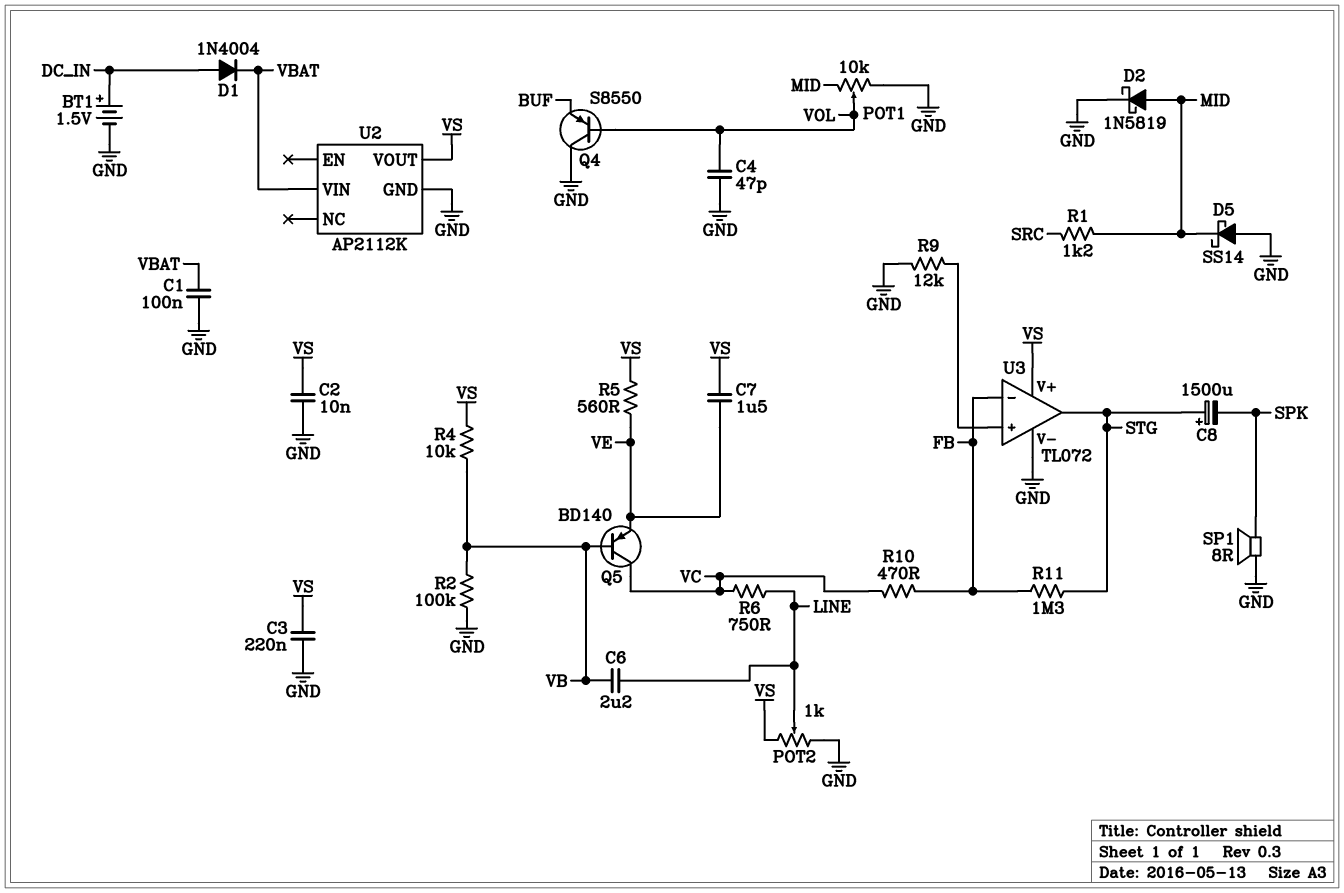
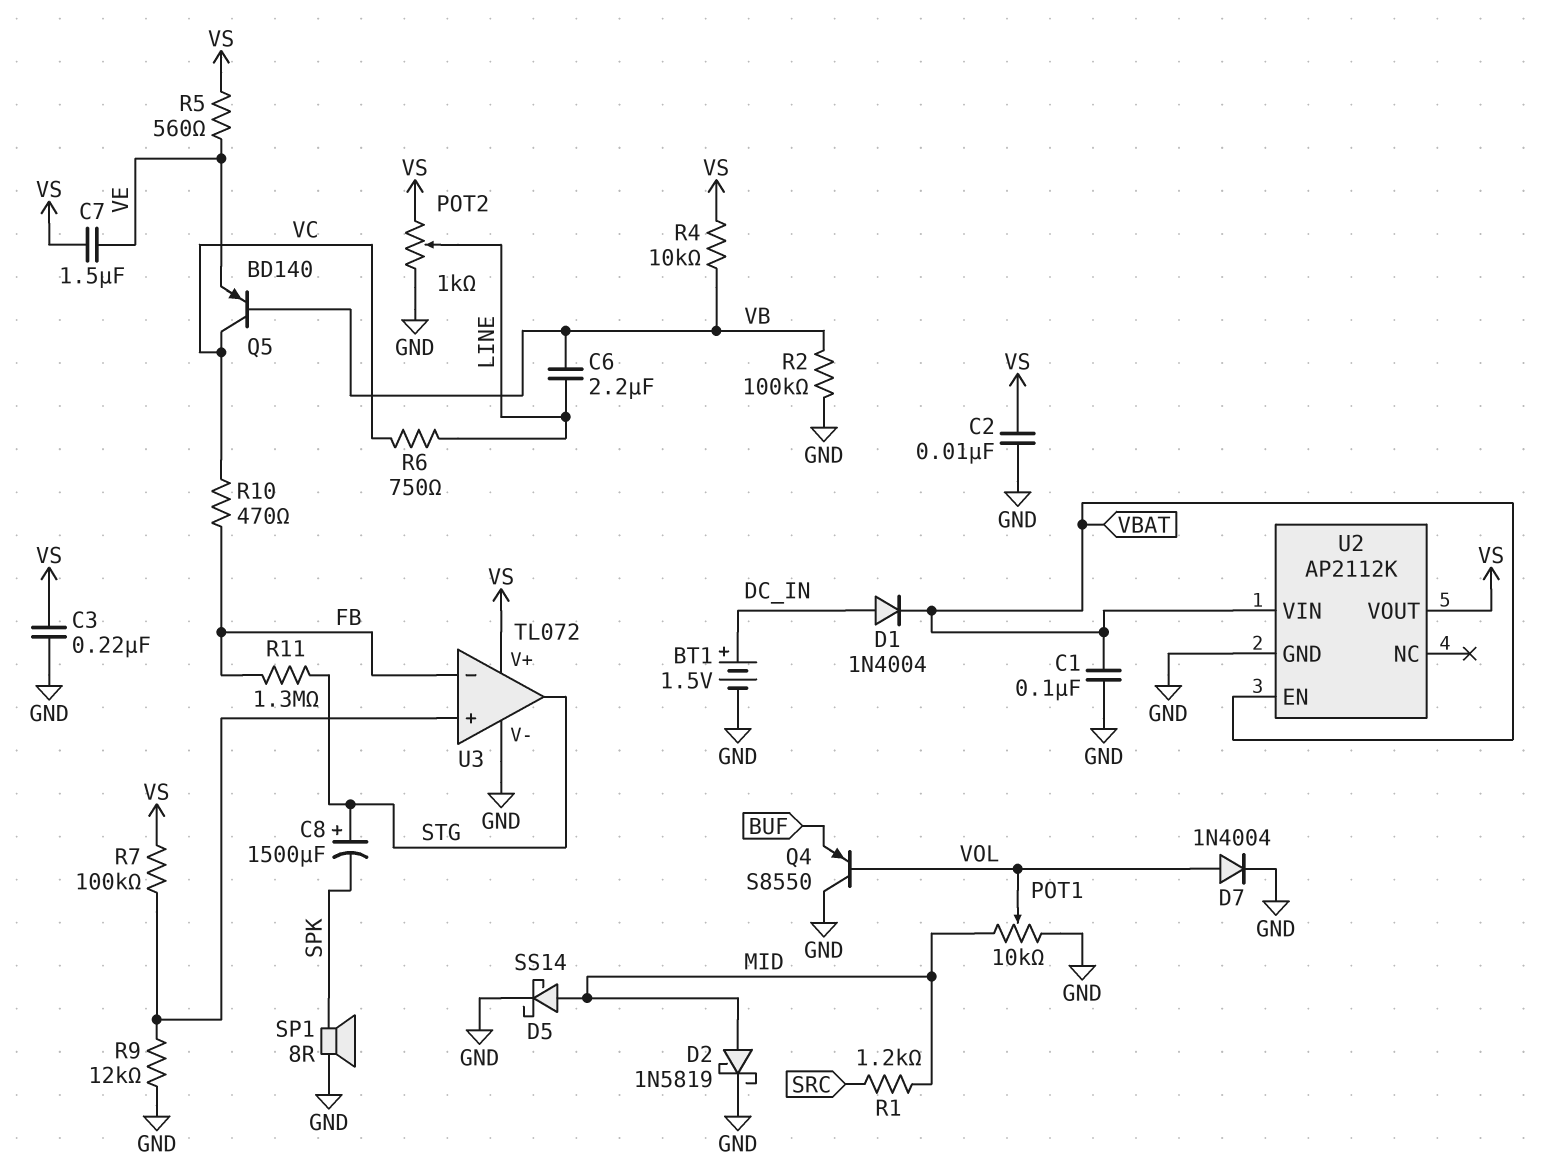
C4: 47pF (GND, VOL) -> none
D5: schottky SS14 (A GND, K MID) -> schottky SS14 (A MID, K GND)
D7: none -> diode 1N4004 (A VOL, K GND)
R7: none -> 100k (U3/in+, VS)
U2 pin EN: none -> VBAT

